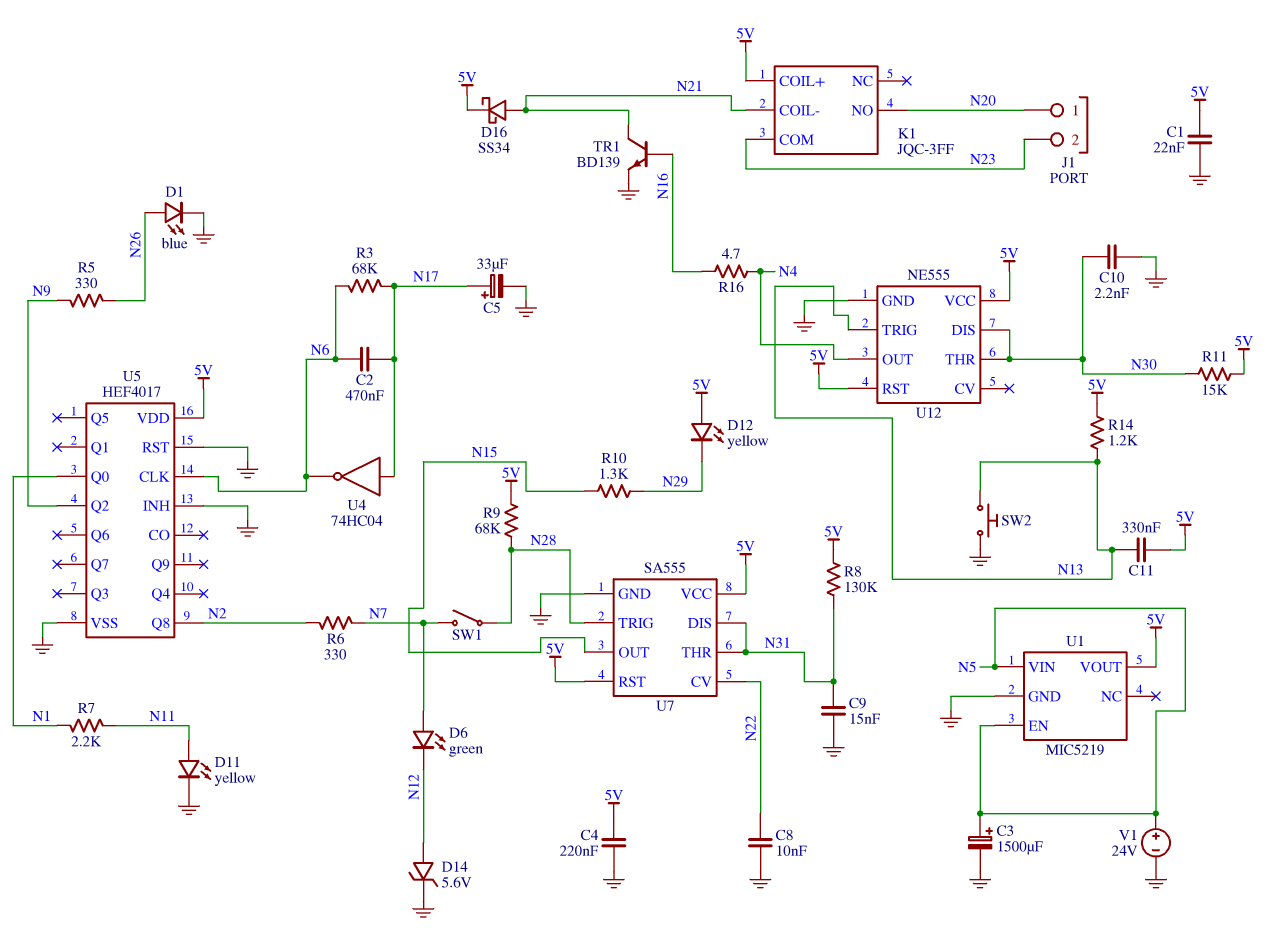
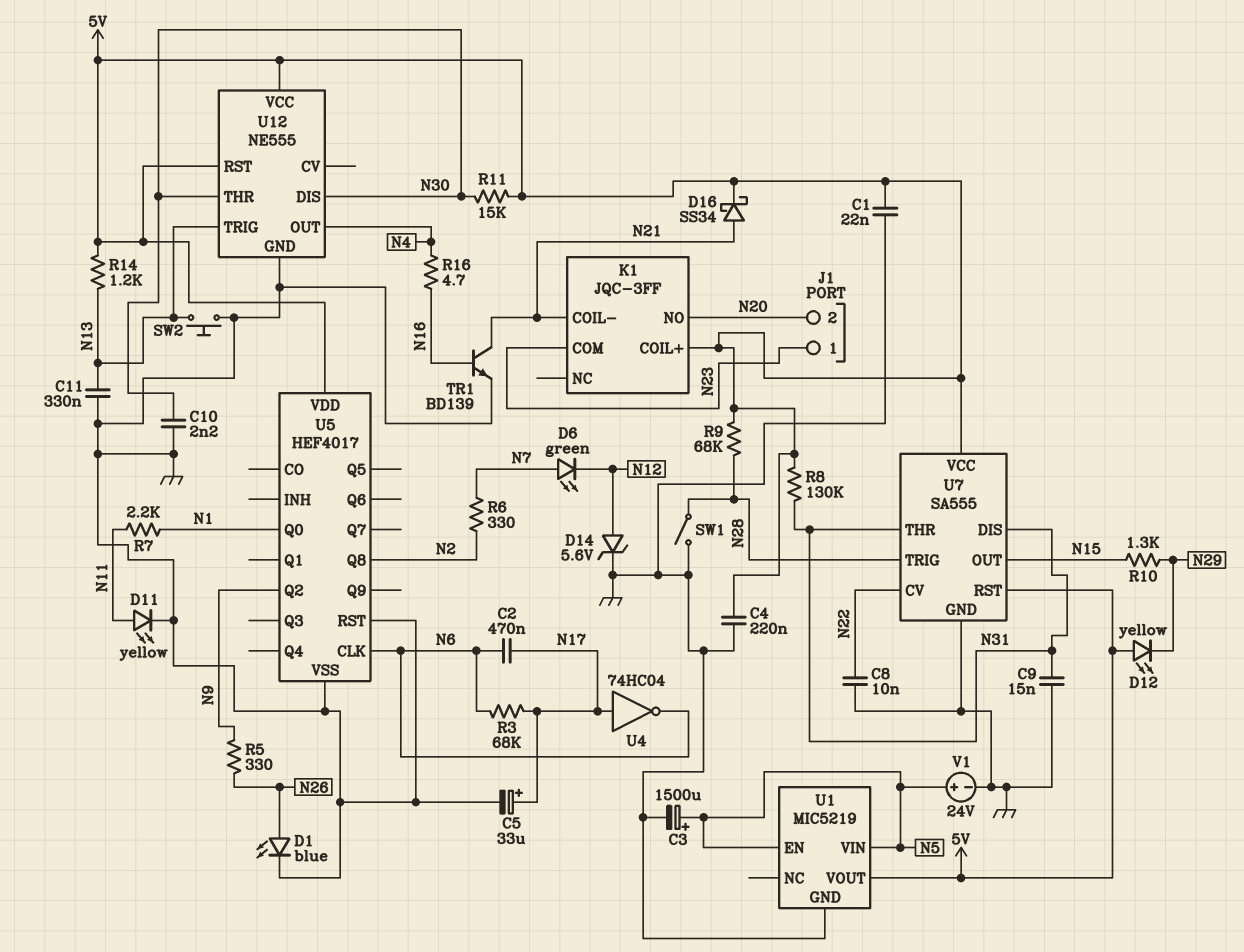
C11: 330nF (5V, N13) -> 330nF (GND, N13)
J1 pin 1: N20 -> N23
J1 pin 2: N23 -> N20
SW1: switch (N7, N28) -> switch (GND, N28)
U5 pin INH: GND -> none

